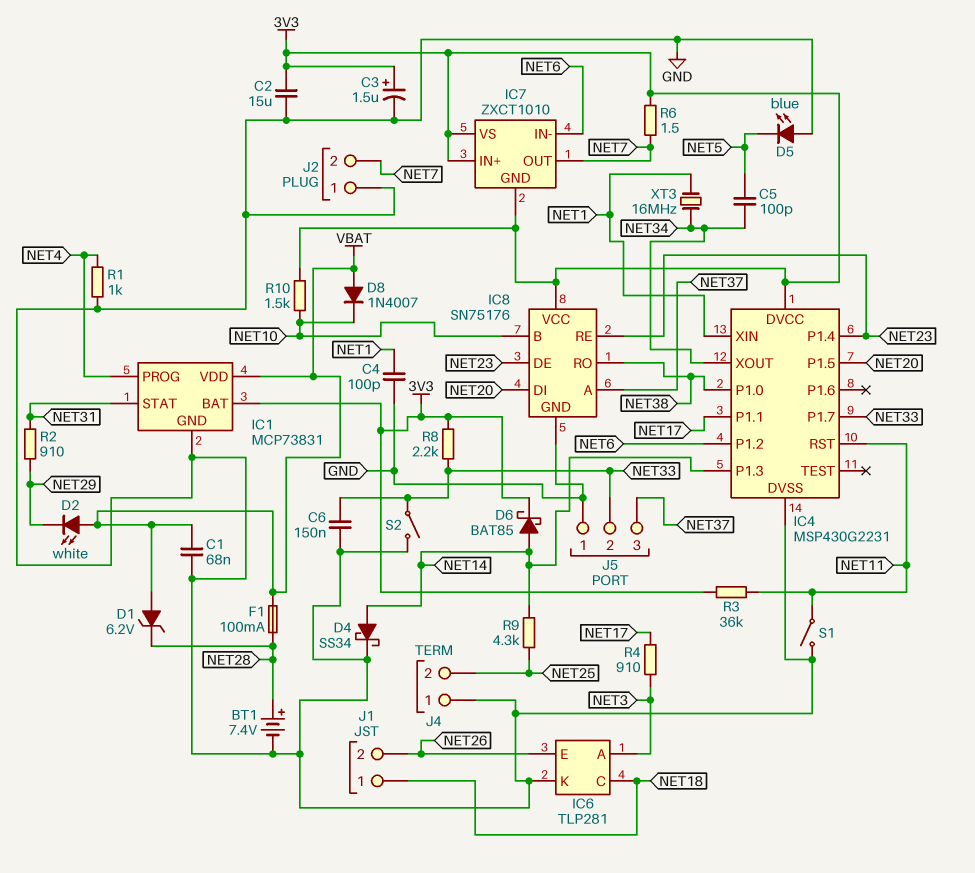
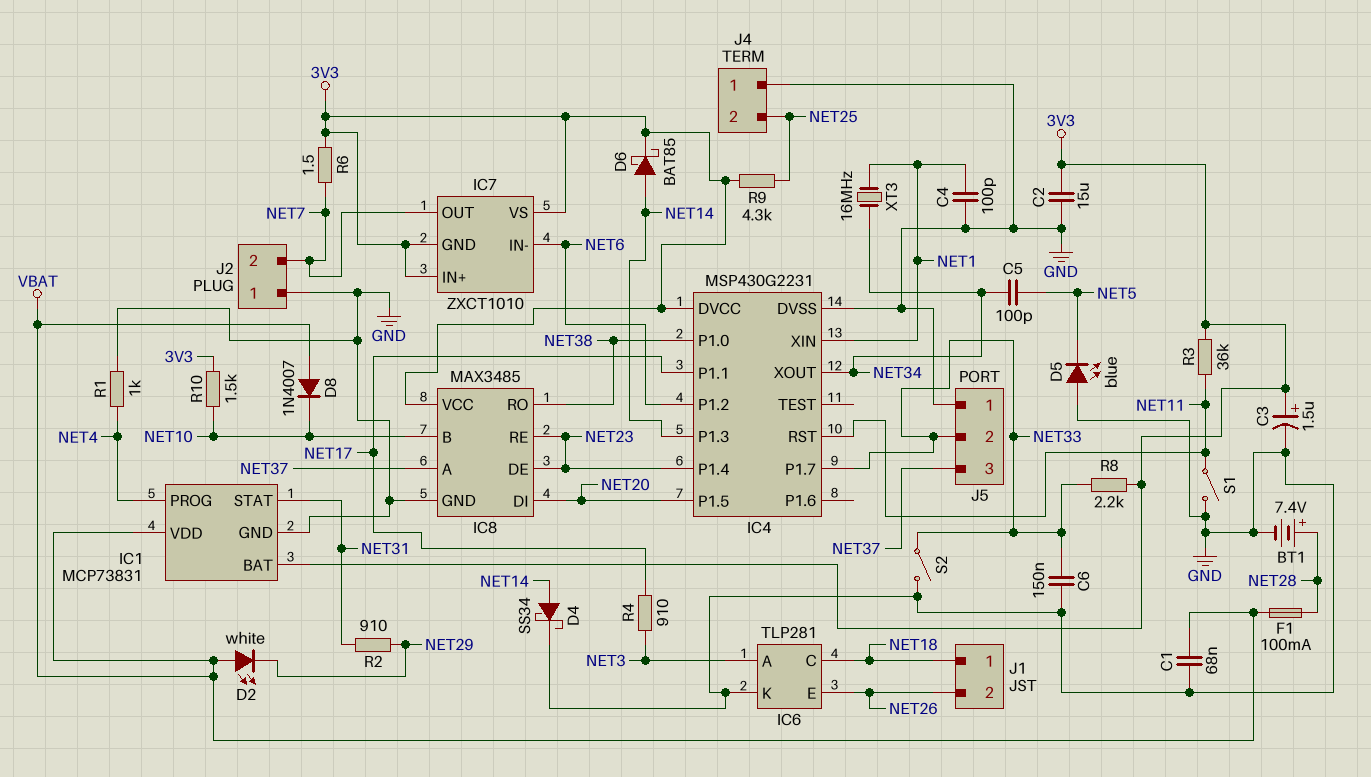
D1: zener 6.2V (A VBAT, K NET28) -> none
IC8: SN75176 -> MAX3485
R9: 4.3k (NET14, NET25) -> 4.3k (3V3, NET25)

